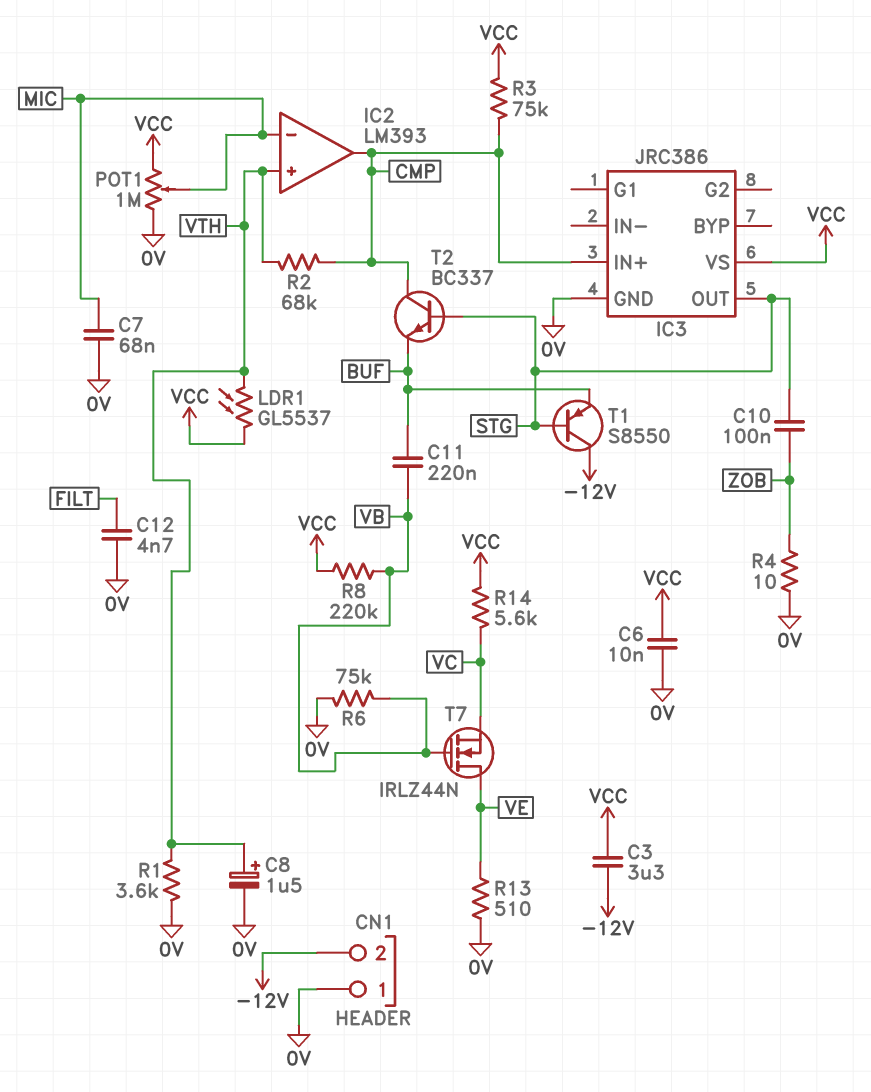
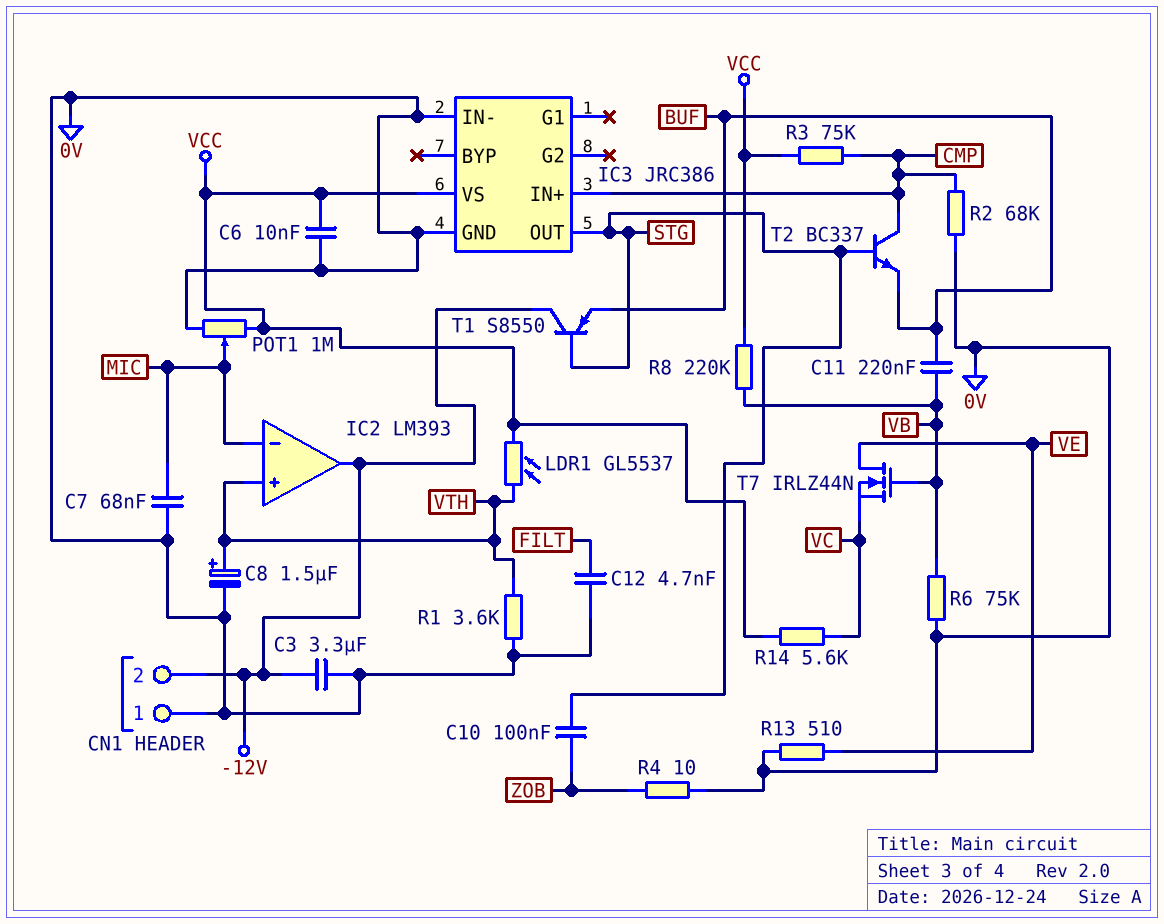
C3: 3.3uF (-12V, VCC) -> 3.3uF (-12V, 0V)
IC2 pin out: CMP -> -12V
IC3 pin IN-: none -> 0V
R2: 68k (CMP, VTH) -> 68k (0V, CMP)

